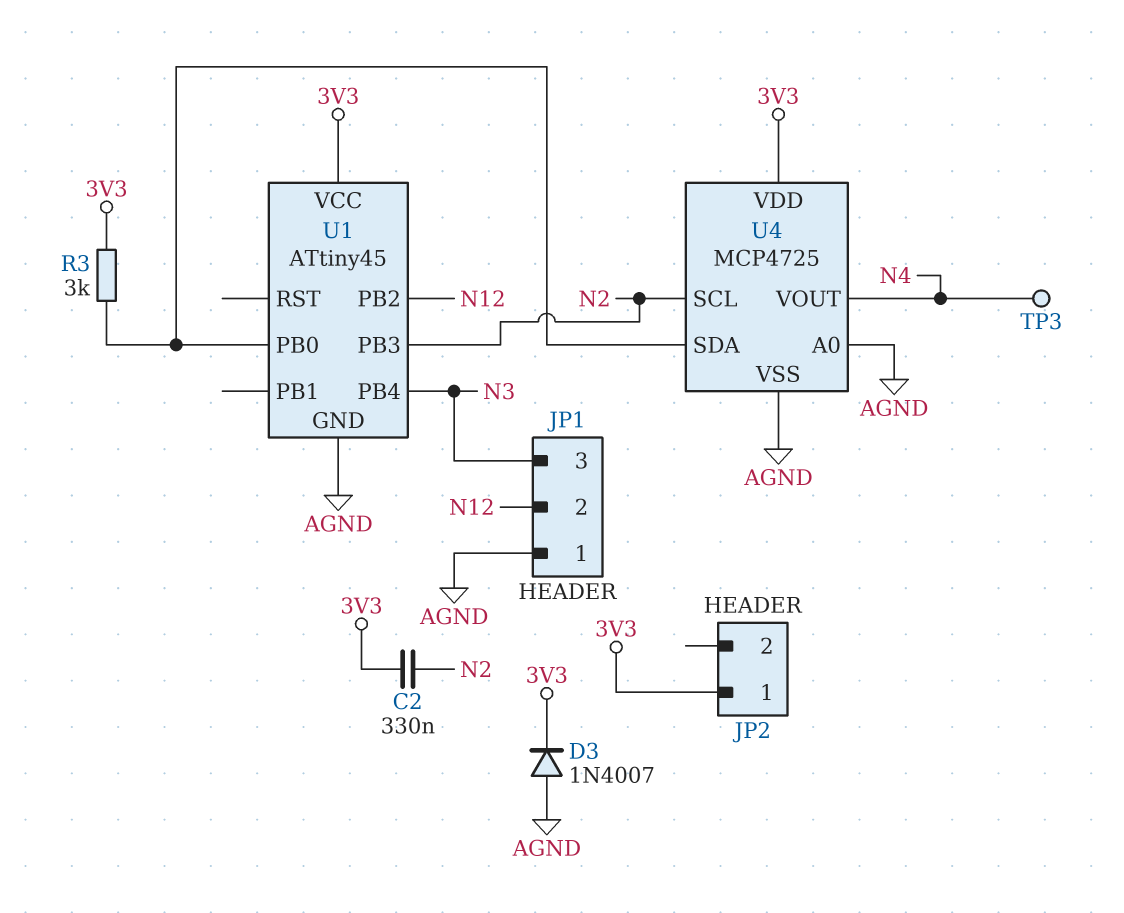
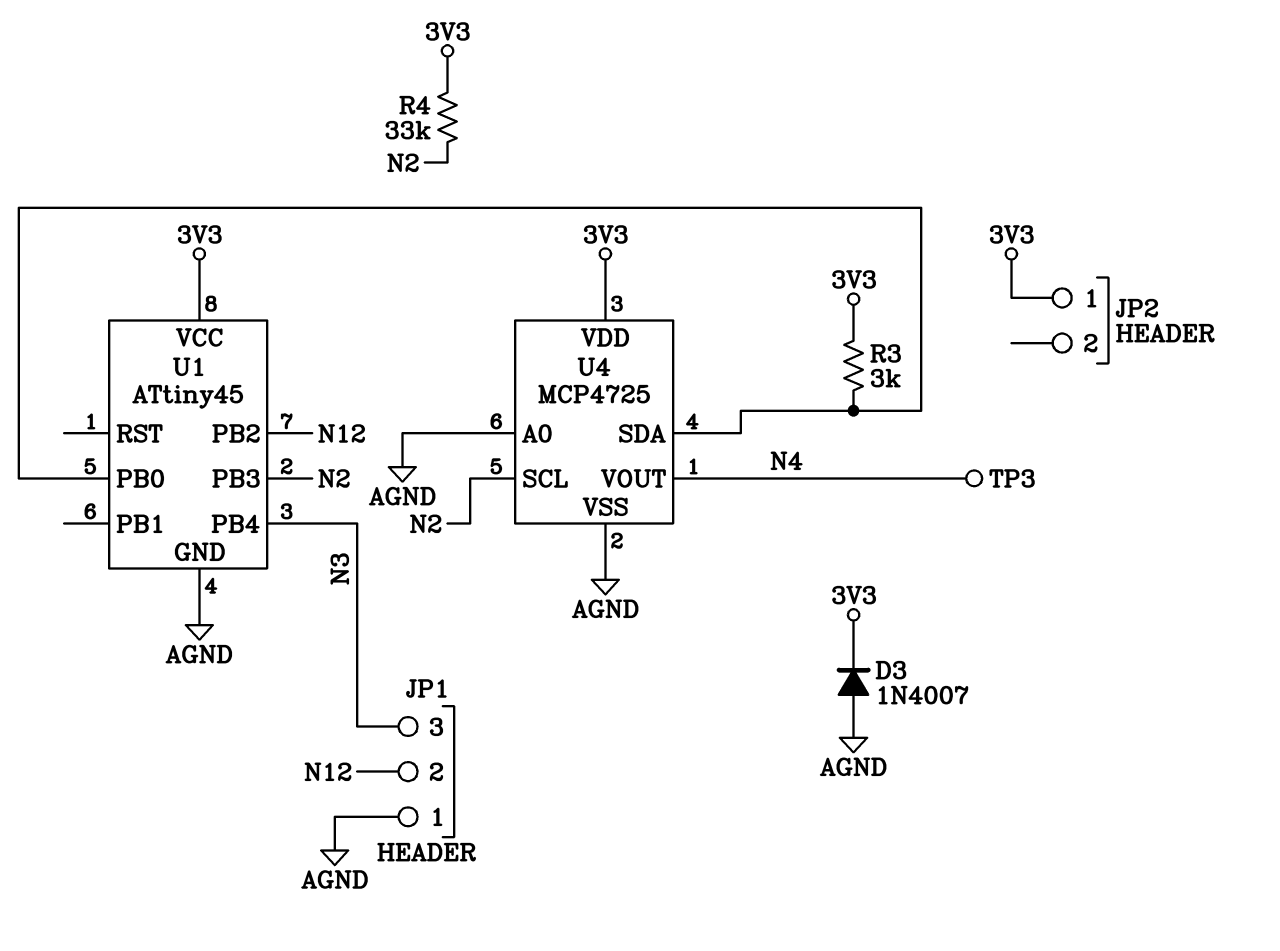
C2: 330nF (3V3, N2) -> none
R4: none -> 33k (3V3, N2)

